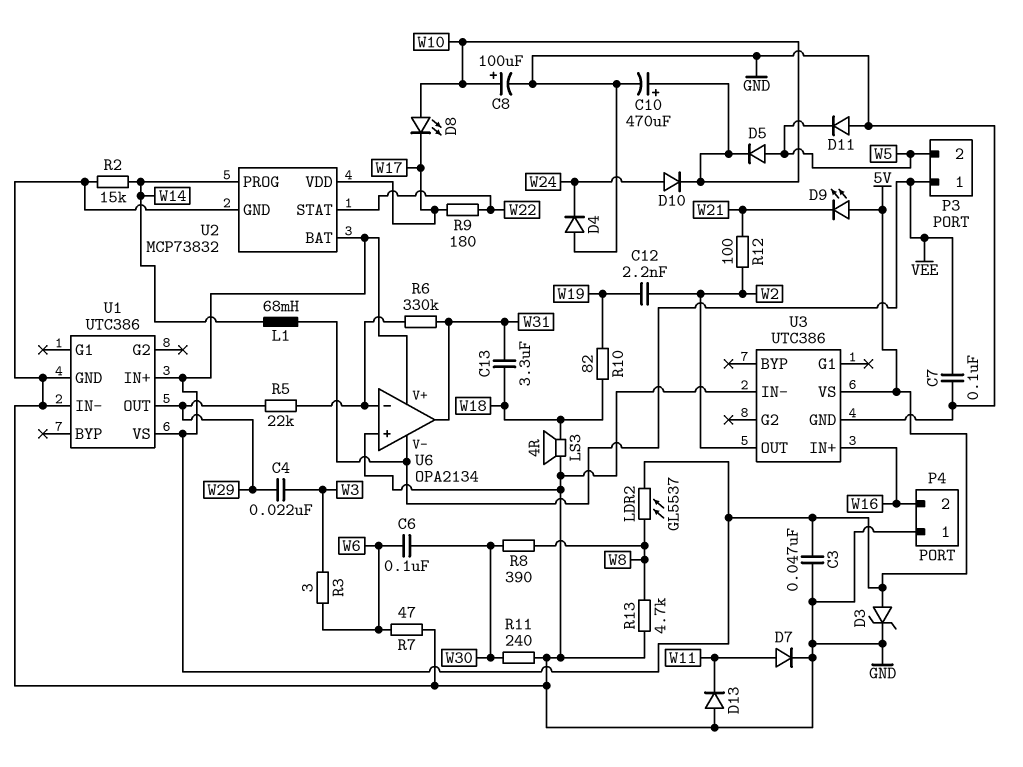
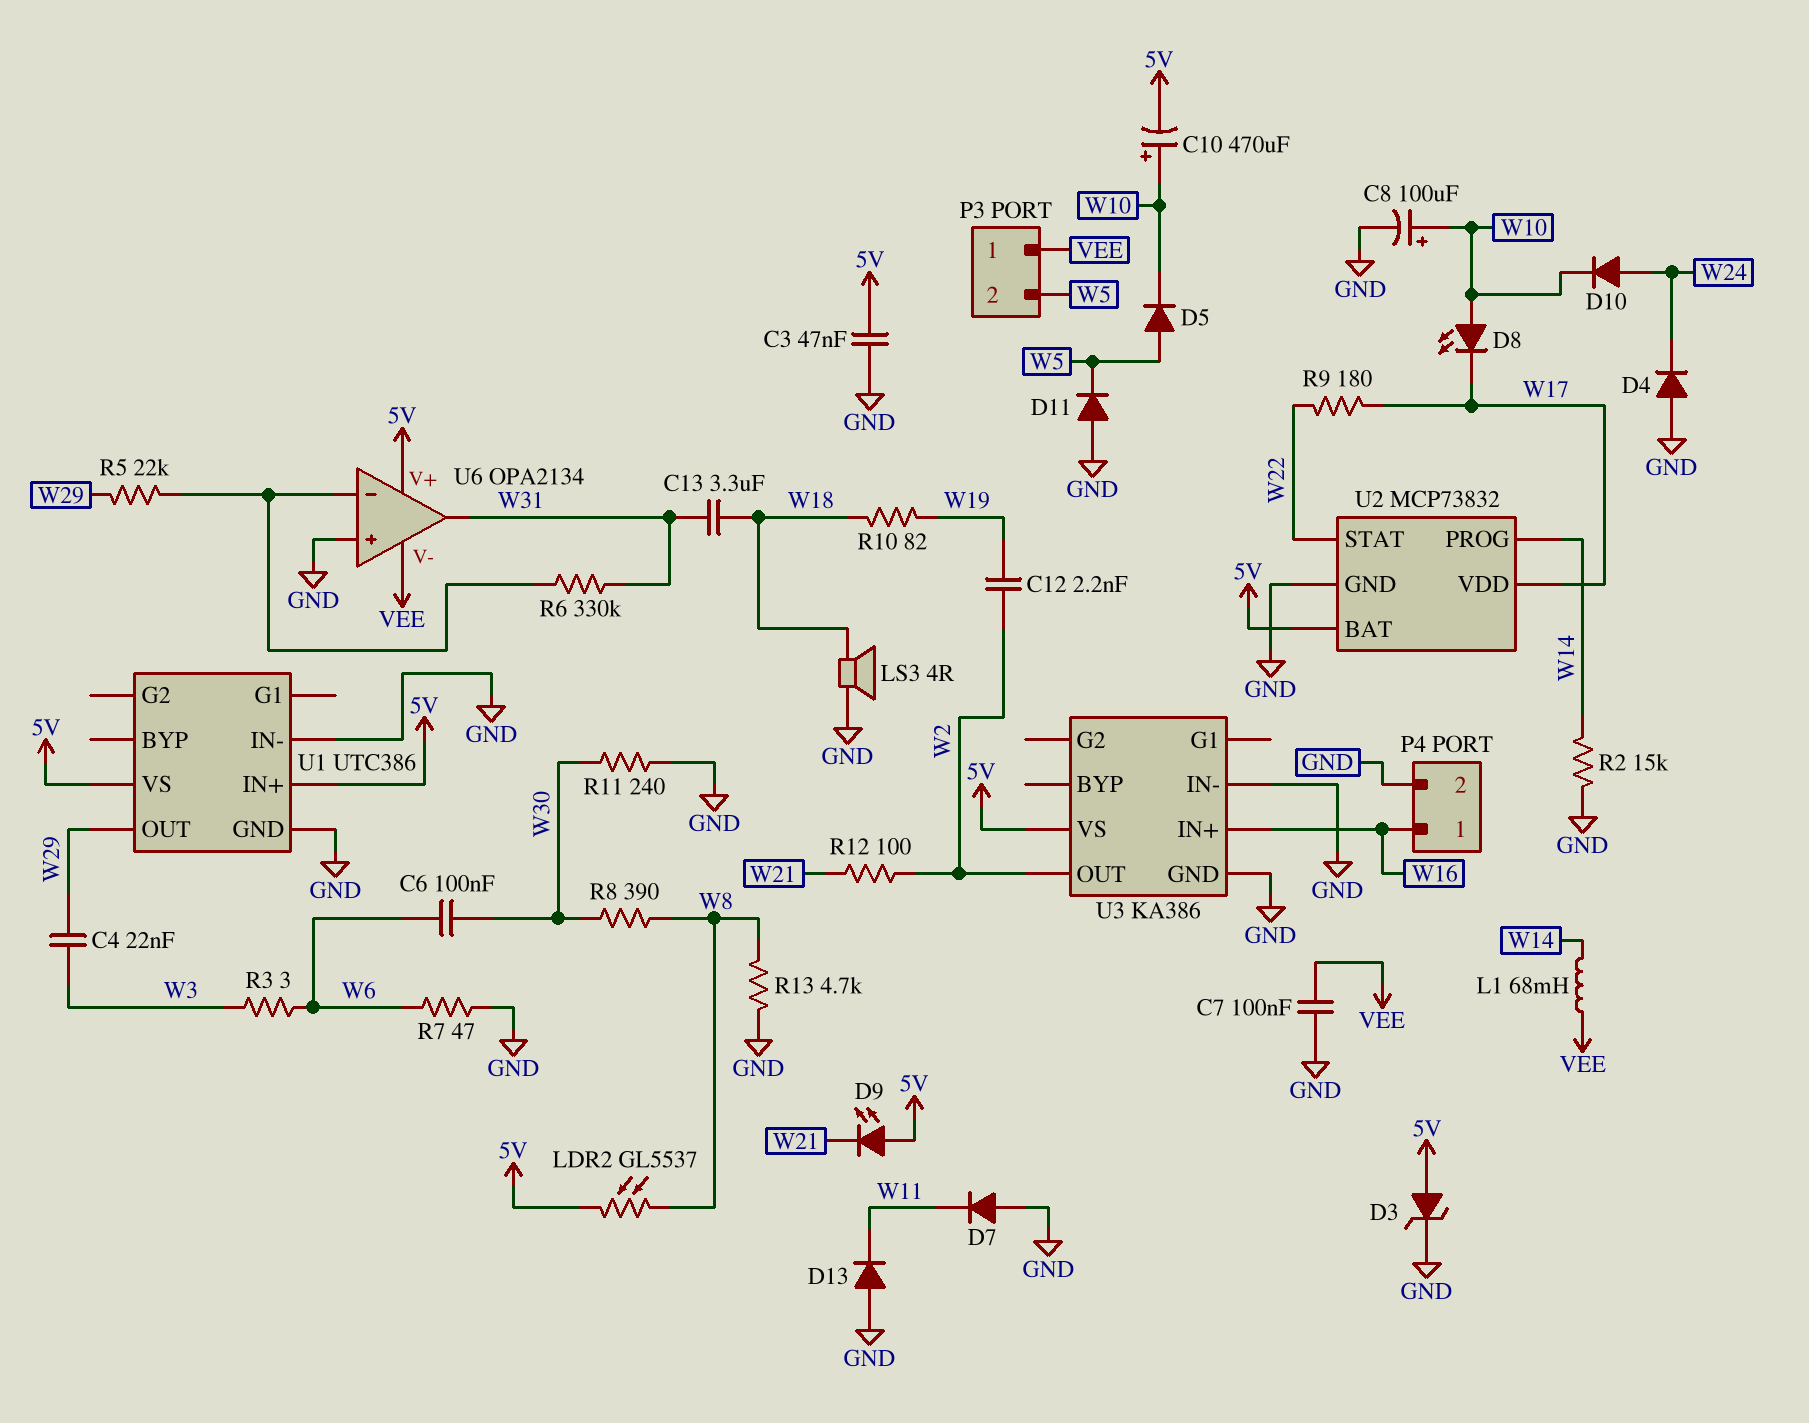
C10: 470uF (plus W10, minus GND) -> 470uF (plus W10, minus 5V)
D7: diode (A W11, K GND) -> diode (A GND, K W11)
P4 pin 1: GND -> W16
P4 pin 2: W16 -> GND
U3: UTC386 -> KA386

